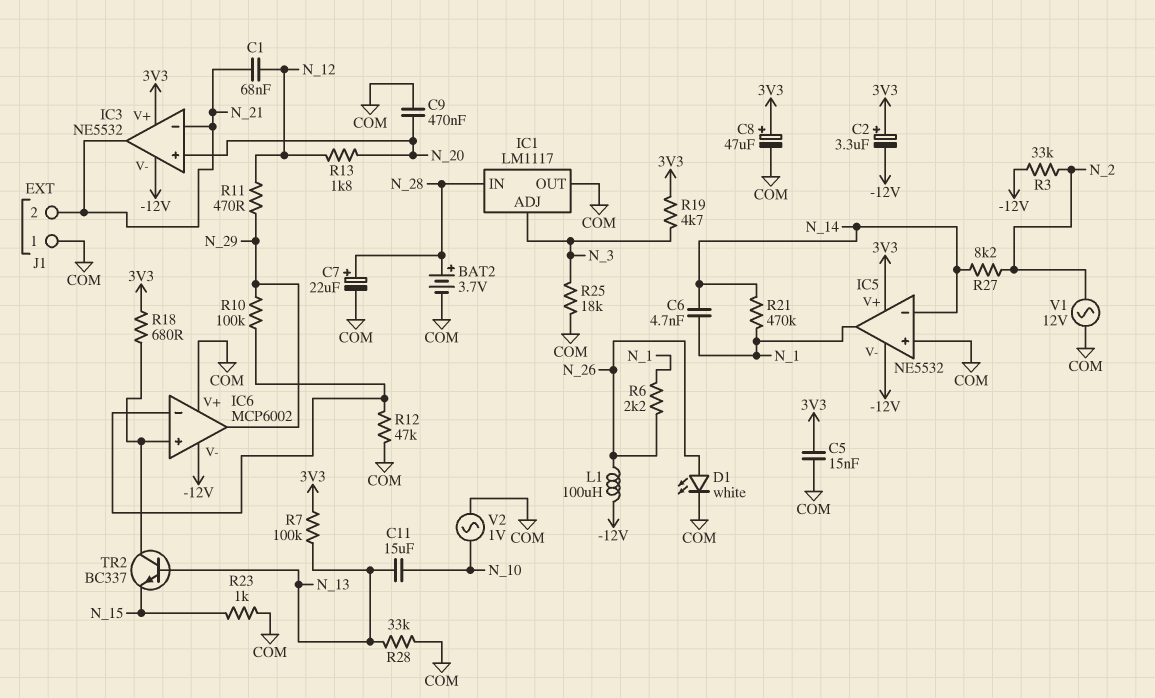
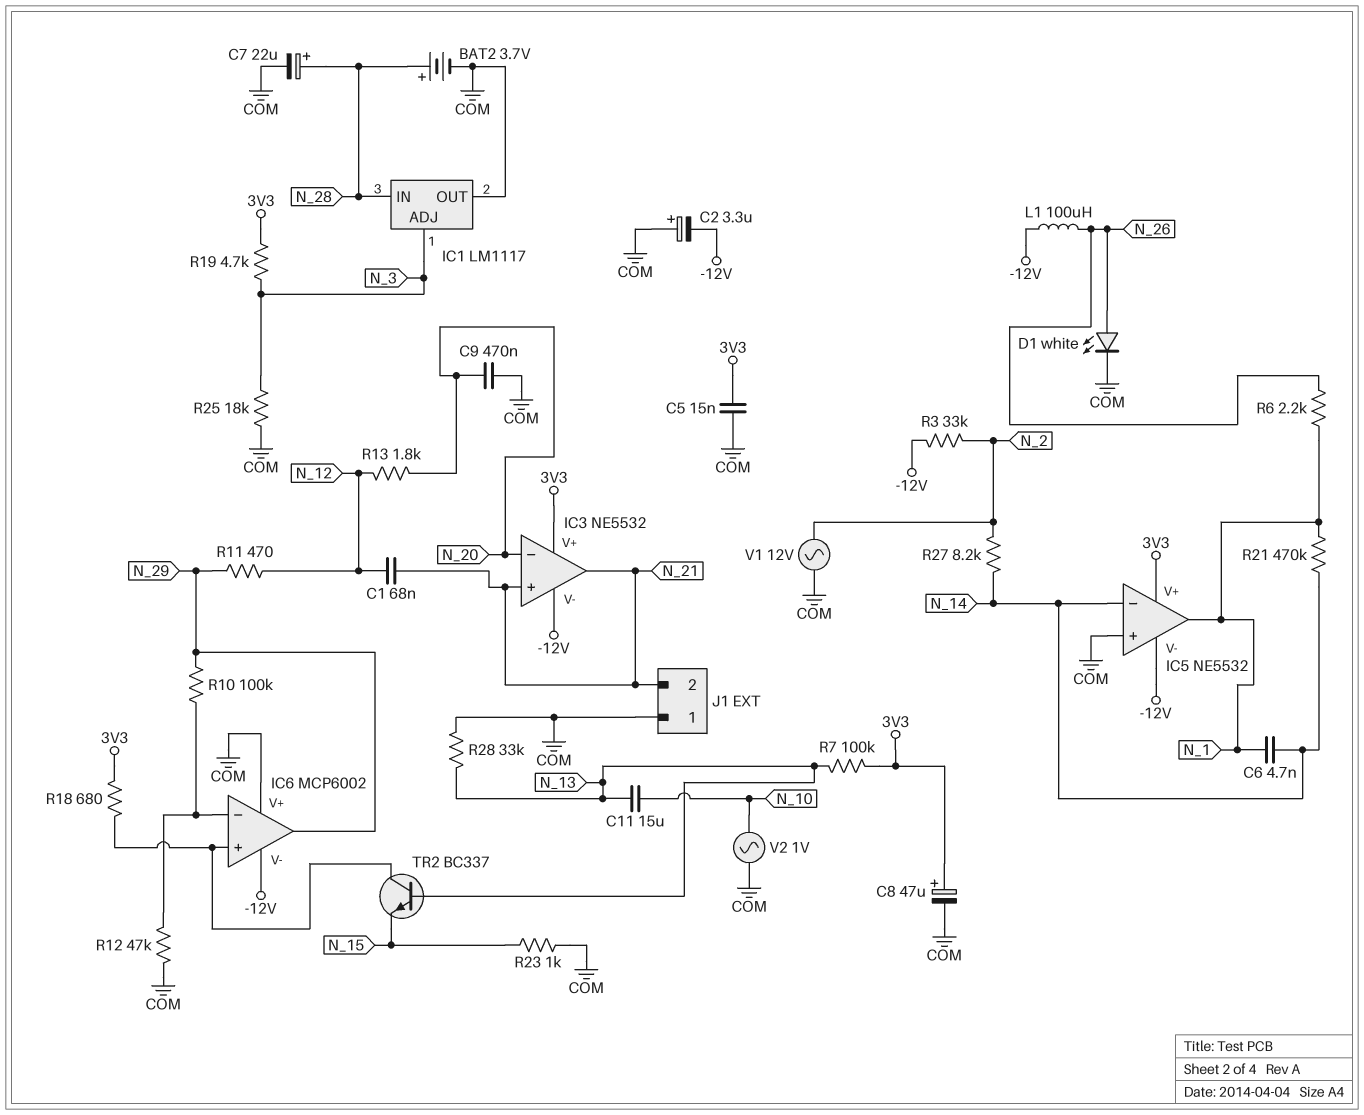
C2: 3.3uF (plus 3V3, minus -12V) -> 3.3uF (plus COM, minus -12V)
IC3 pin in+: N_20 -> N_21
IC3 pin in-: N_21 -> N_20

